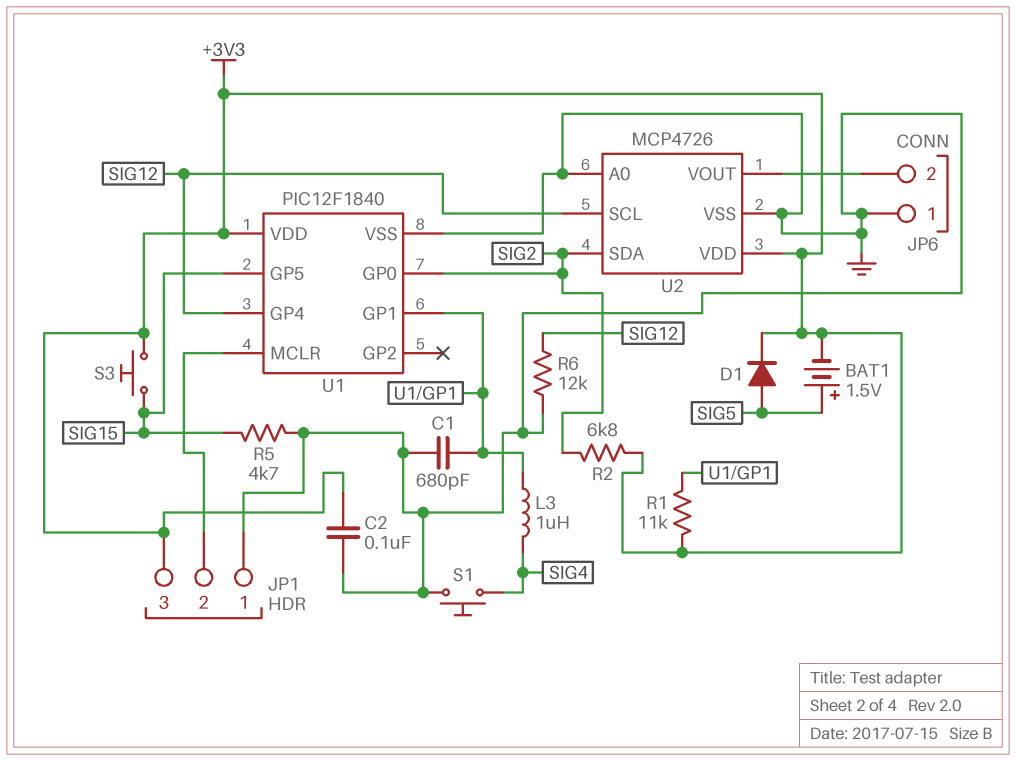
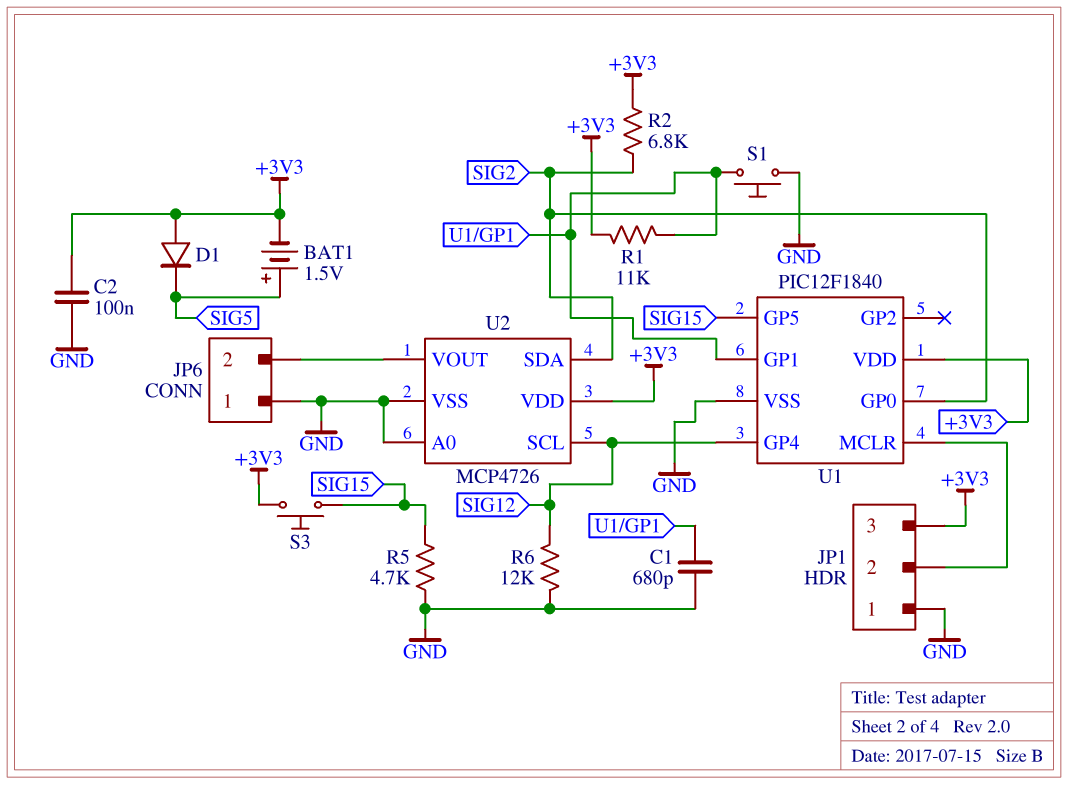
D1: diode (A SIG5, K +3V3) -> diode (A +3V3, K SIG5)
L3: 1uH (SIG4, U1/GP1) -> none
S1: button (GND, SIG4) -> button (GND, U1/GP1)

